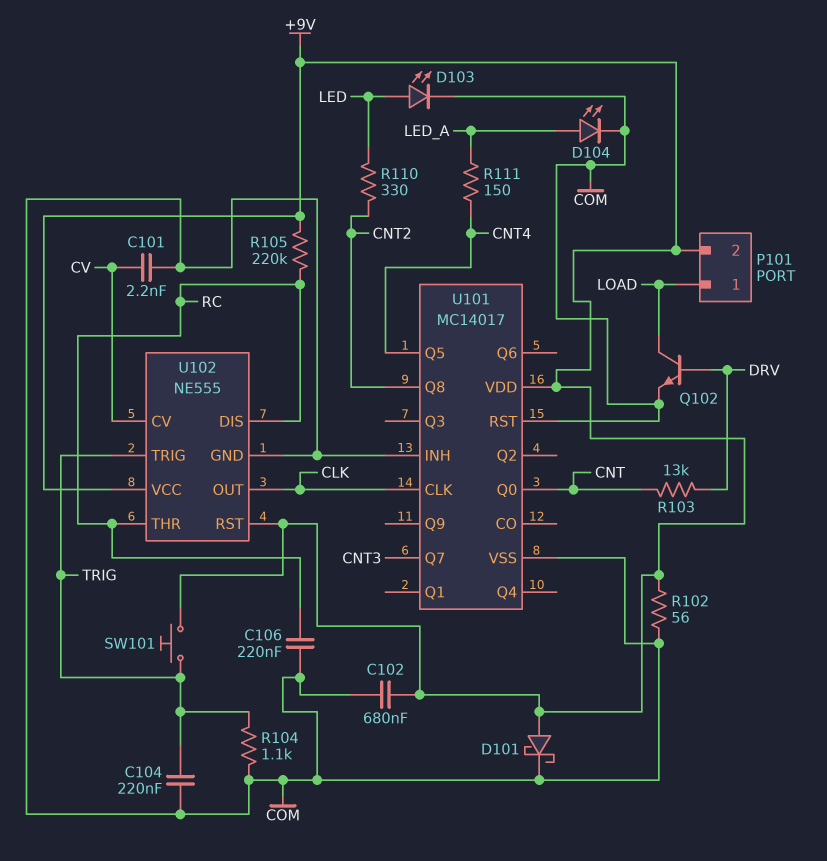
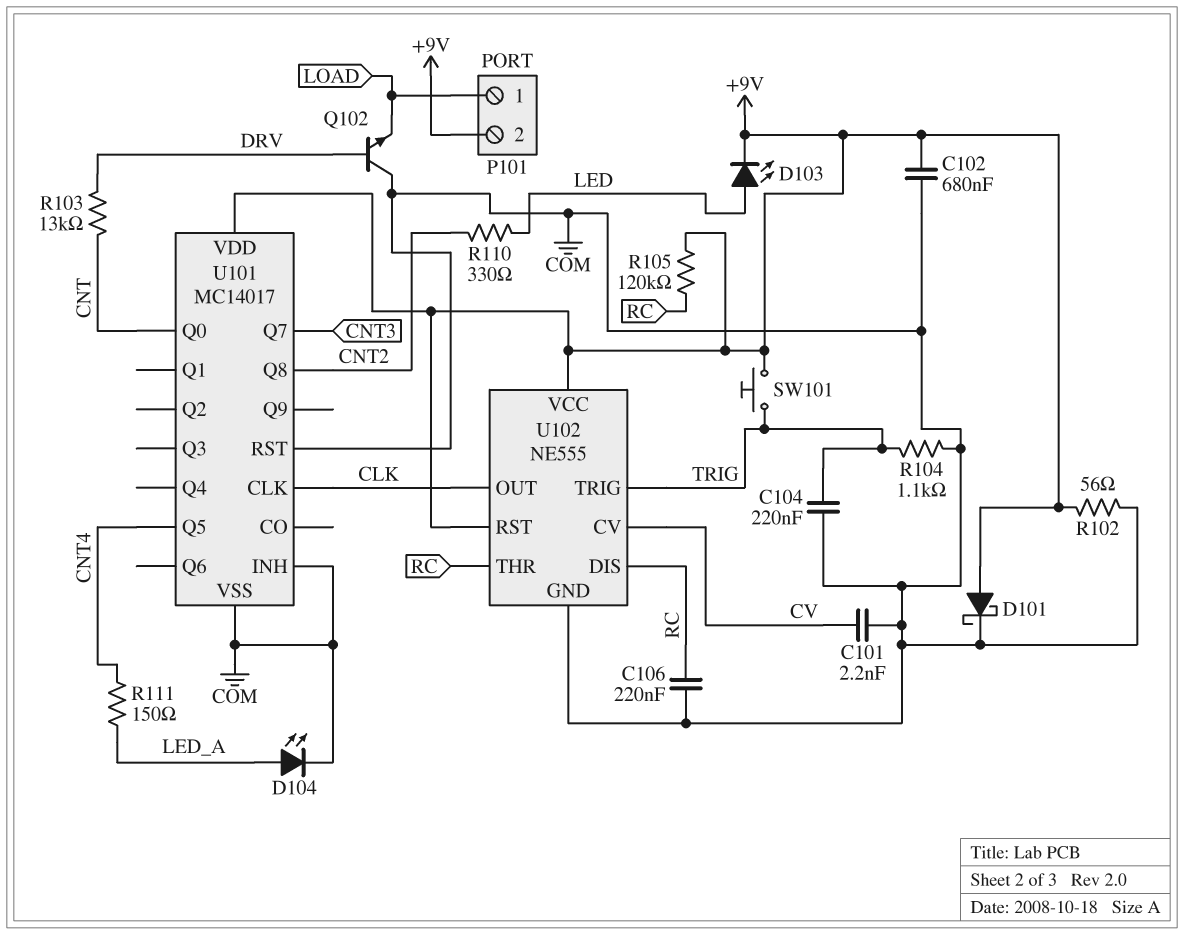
D103: LED (A LED, K COM) -> LED (A LED, K +9V)
Q102: NPN (B DRV, C LOAD, E COM) -> NPN (B DRV, C COM, E LOAD)
R105: 220k (+9V, RC) -> 120k (+9V, RC)

